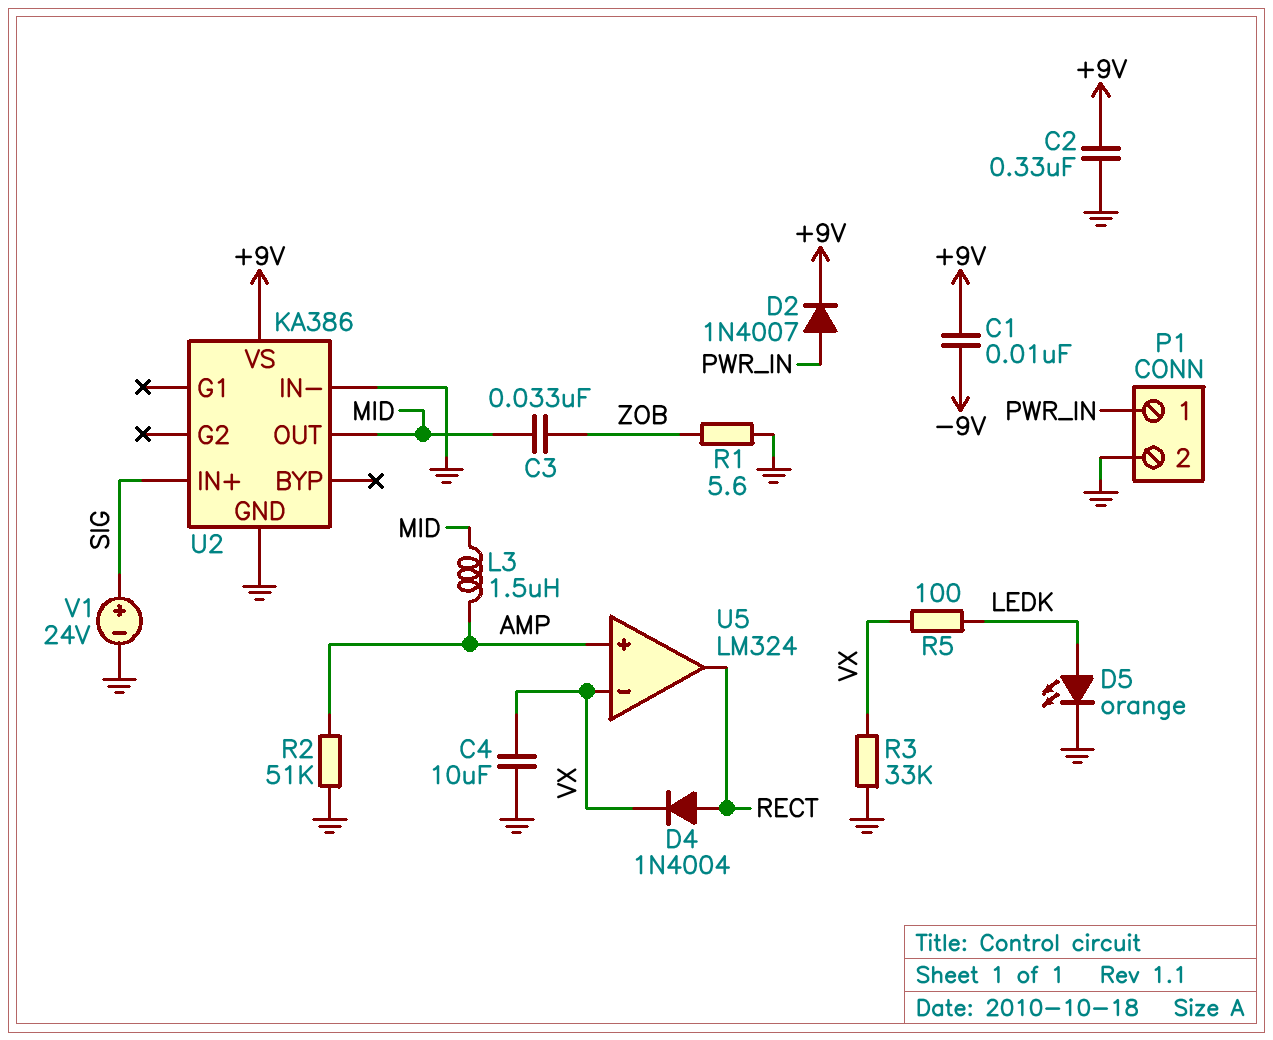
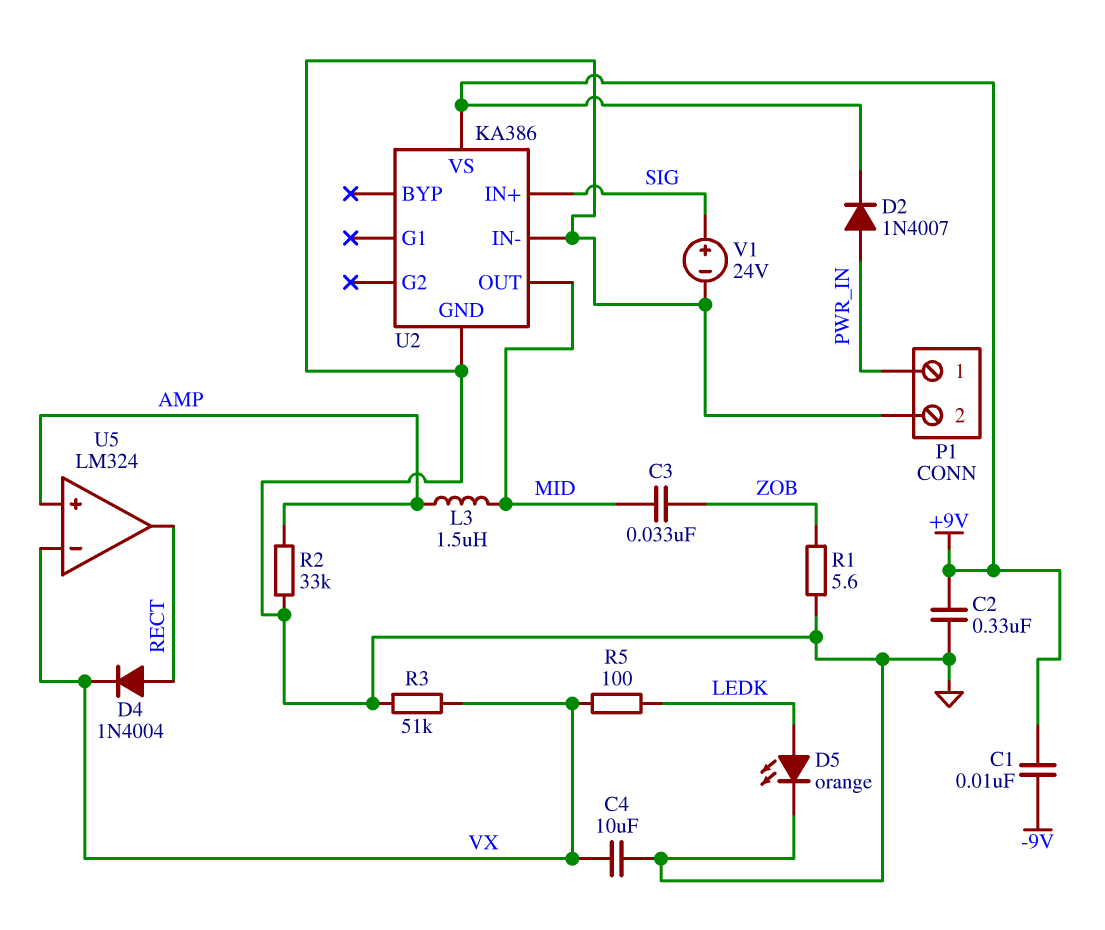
R2: 51k (AMP, GND) -> 33k (AMP, GND)
R3: 33k (GND, VX) -> 51k (GND, VX)

